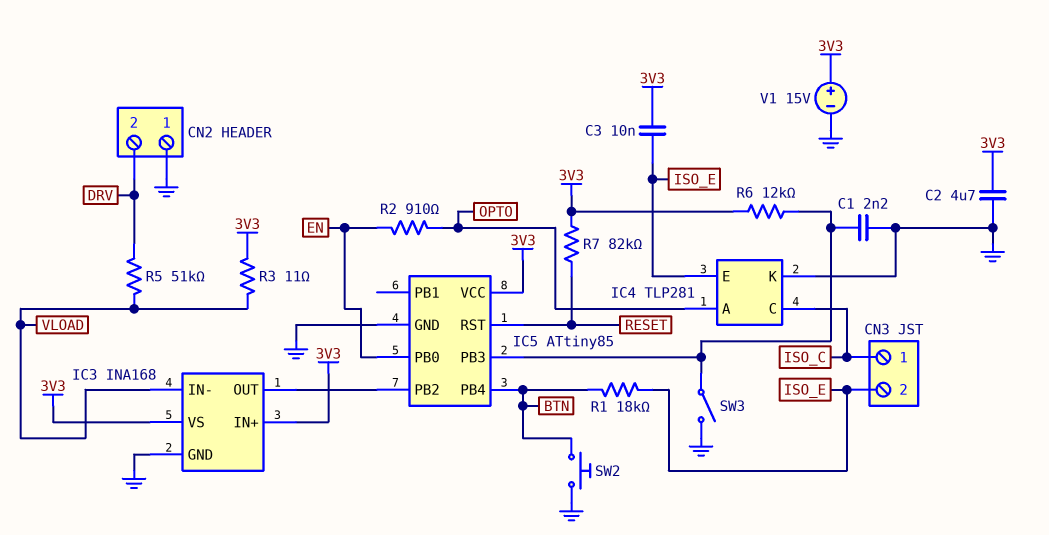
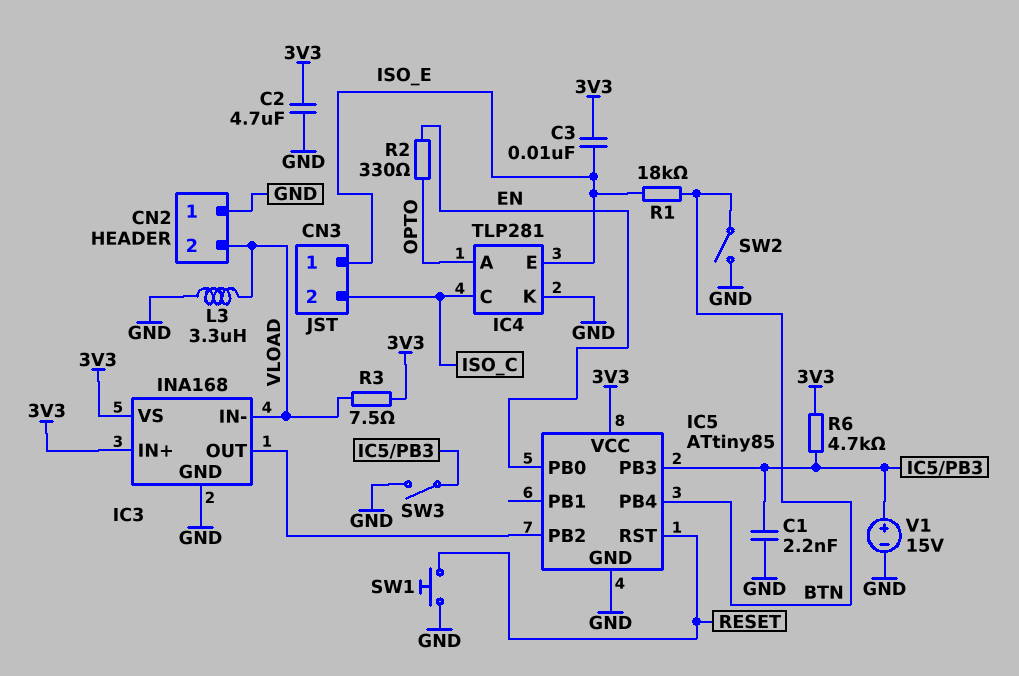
CN2 pin 2: DRV -> VLOAD
CN3 pin 1: ISO_C -> ISO_E
CN3 pin 2: ISO_E -> ISO_C
L3: none -> 3.3uH (GND, VLOAD)
R2: 910 (EN, OPTO) -> 330 (EN, OPTO)
R3: 11 (3V3, VLOAD) -> 7.5 (3V3, VLOAD)
R5: 51k (DRV, VLOAD) -> none
R6: 12k (3V3, IC5/PB3) -> 4.7k (3V3, IC5/PB3)
R7: 82k (3V3, RESET) -> none
SW1: none -> button (GND, RESET)
SW2: button (BTN, GND) -> switch (BTN, GND)
V1: 15V (plus 3V3, minus GND) -> 15V (plus IC5/PB3, minus GND)

